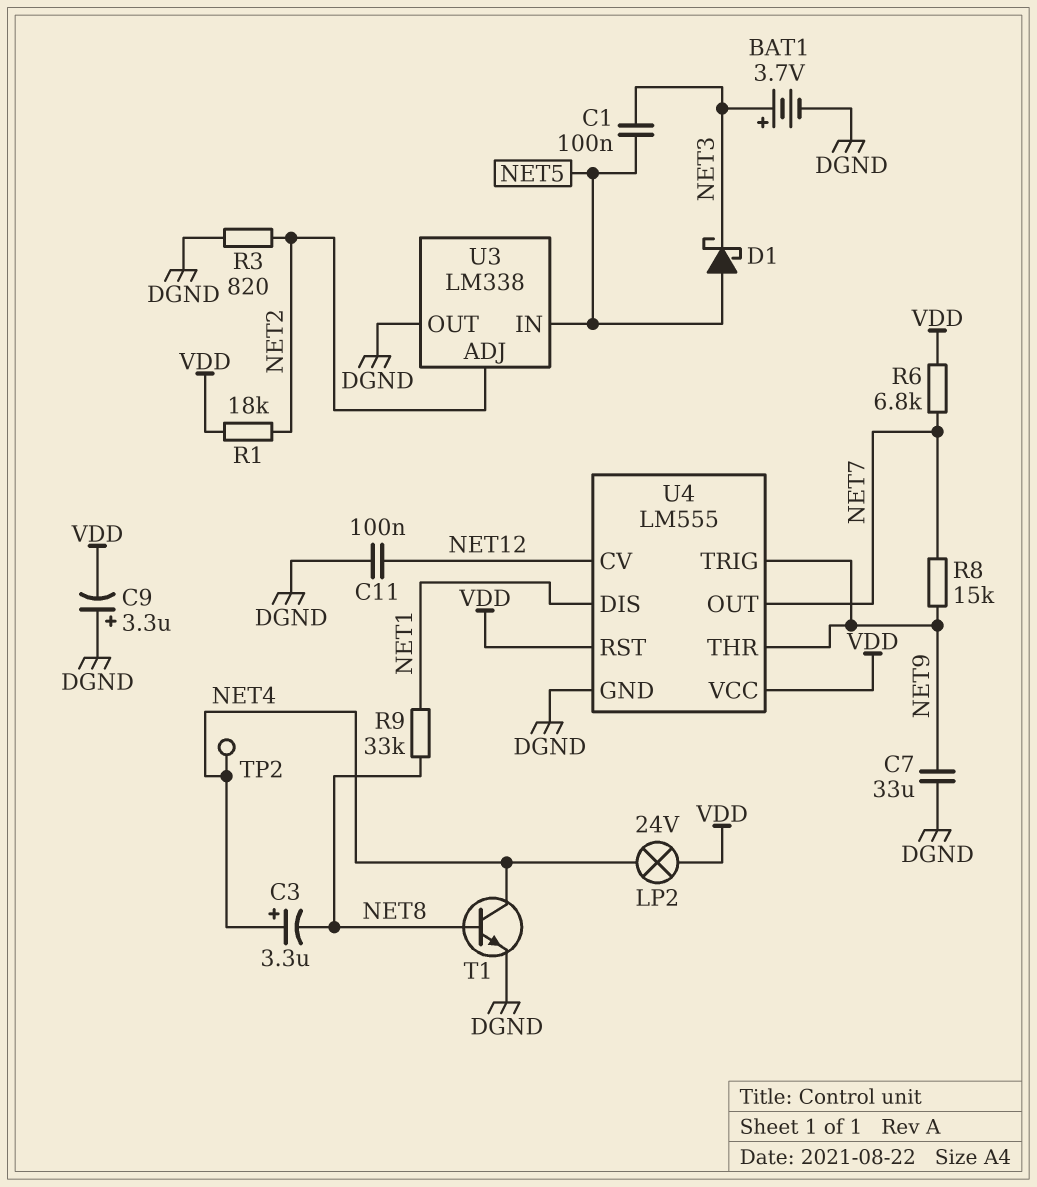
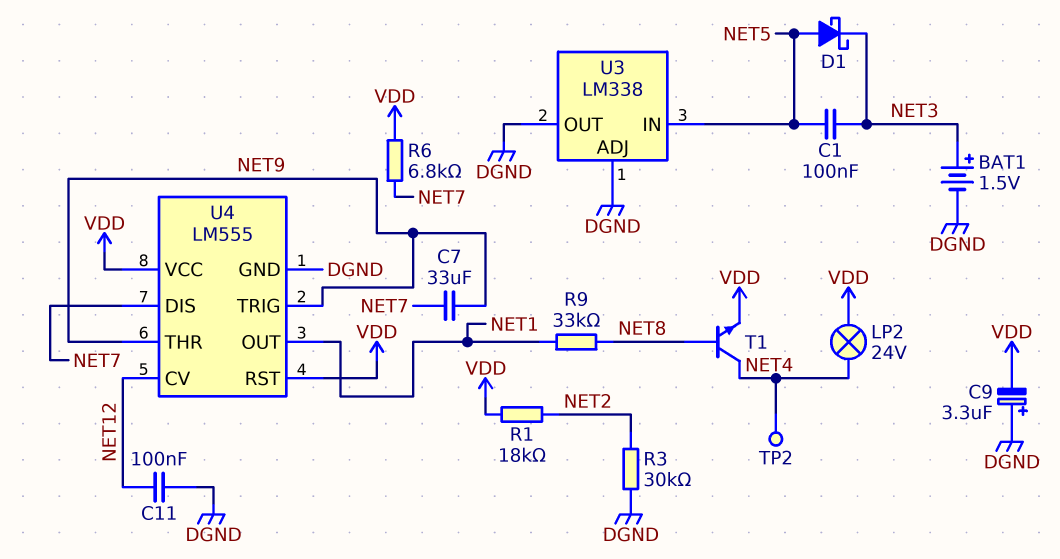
BAT1: 3.7V (plus NET3, minus DGND) -> 1.5V (plus NET3, minus DGND)
C3: 3.3uF (plus NET4, minus NET8) -> none
C7: 33uF (DGND, NET9) -> 33uF (NET7, NET9)
R3: 820 (DGND, NET2) -> 30k (DGND, NET2)
R8: 15k (NET7, NET9) -> none
T1: NPN (B NET8, C NET4, E DGND) -> NPN (B NET8, C NET4, E VDD)
U3 pin ADJ: NET2 -> DGND
U4 pin DIS: NET1 -> NET7
U4 pin OUT: NET7 -> NET1

